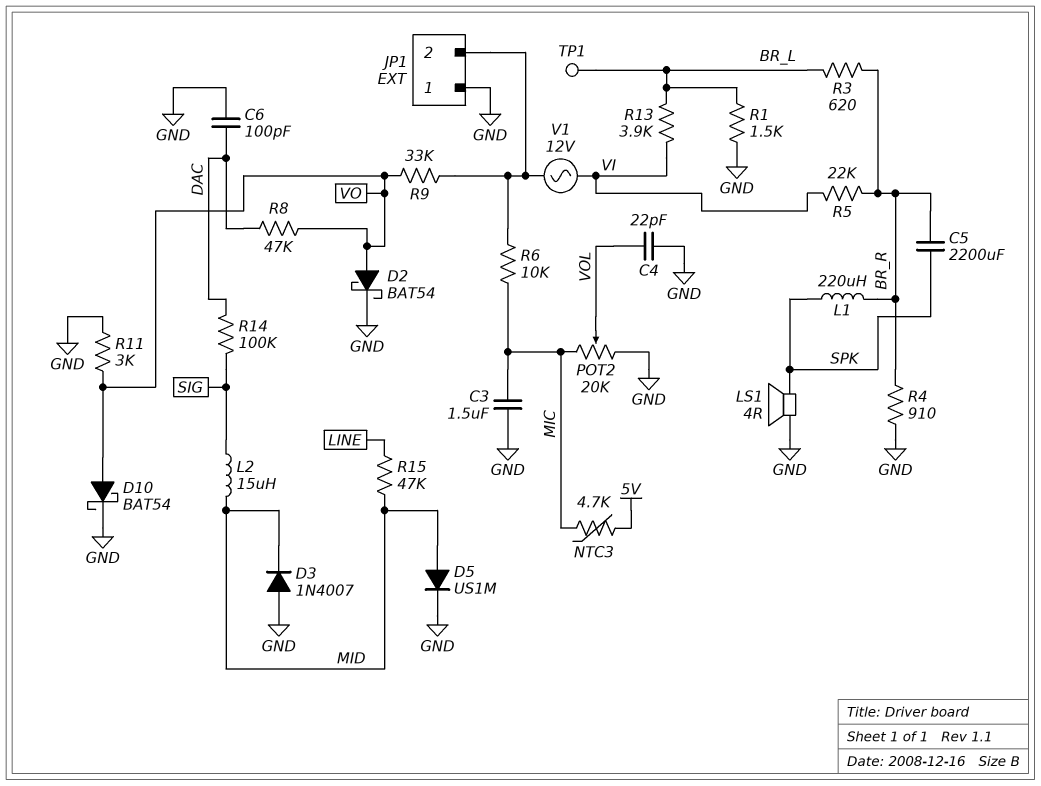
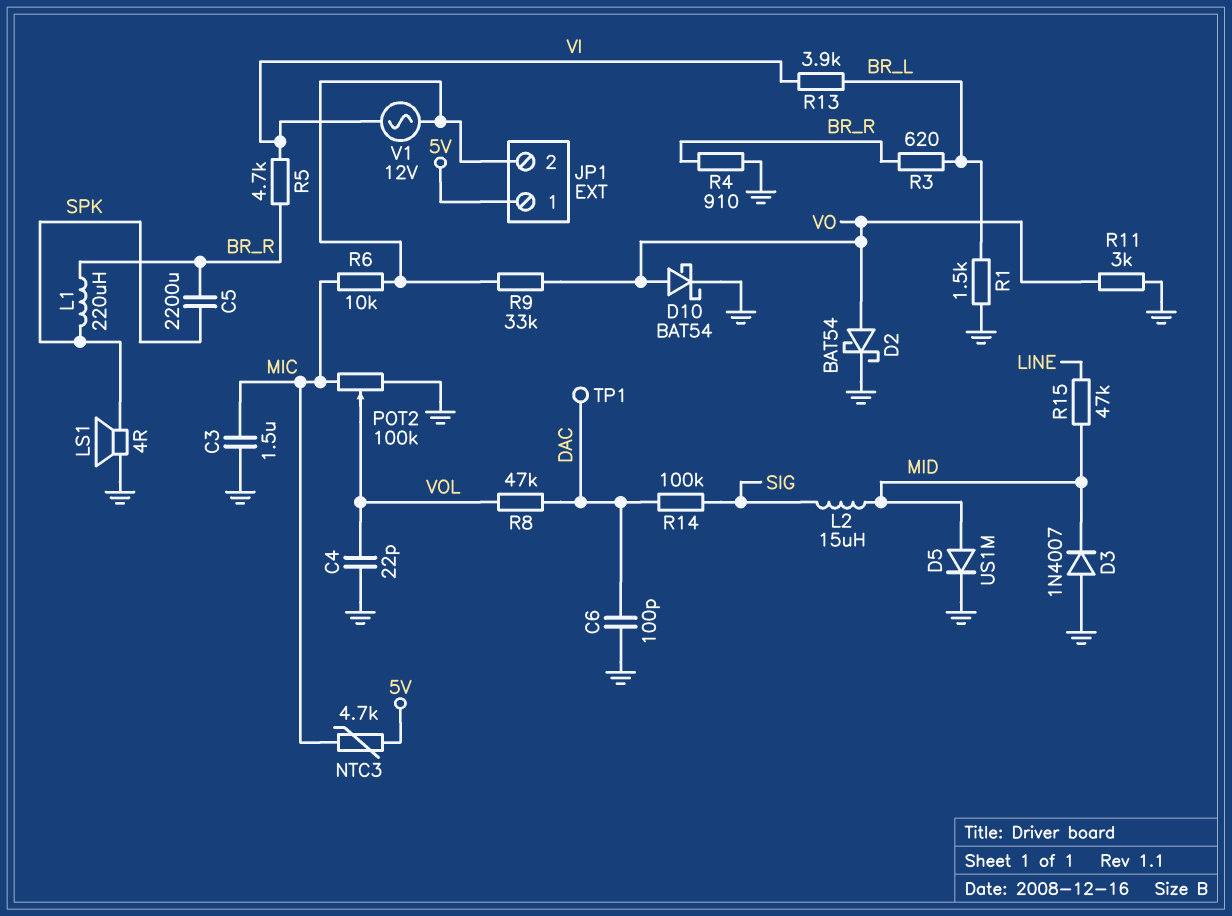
JP1 pin 1: GND -> 5V
POT2: 20k (GND, MIC, wiper VOL) -> 100k (GND, MIC, wiper VOL)
R5: 22k (BR_R, VI) -> 4.7k (BR_R, VI)
R8: 47k (DAC, VO) -> 47k (DAC, VOL)
TP1: test point (BR_L) -> test point (DAC)

